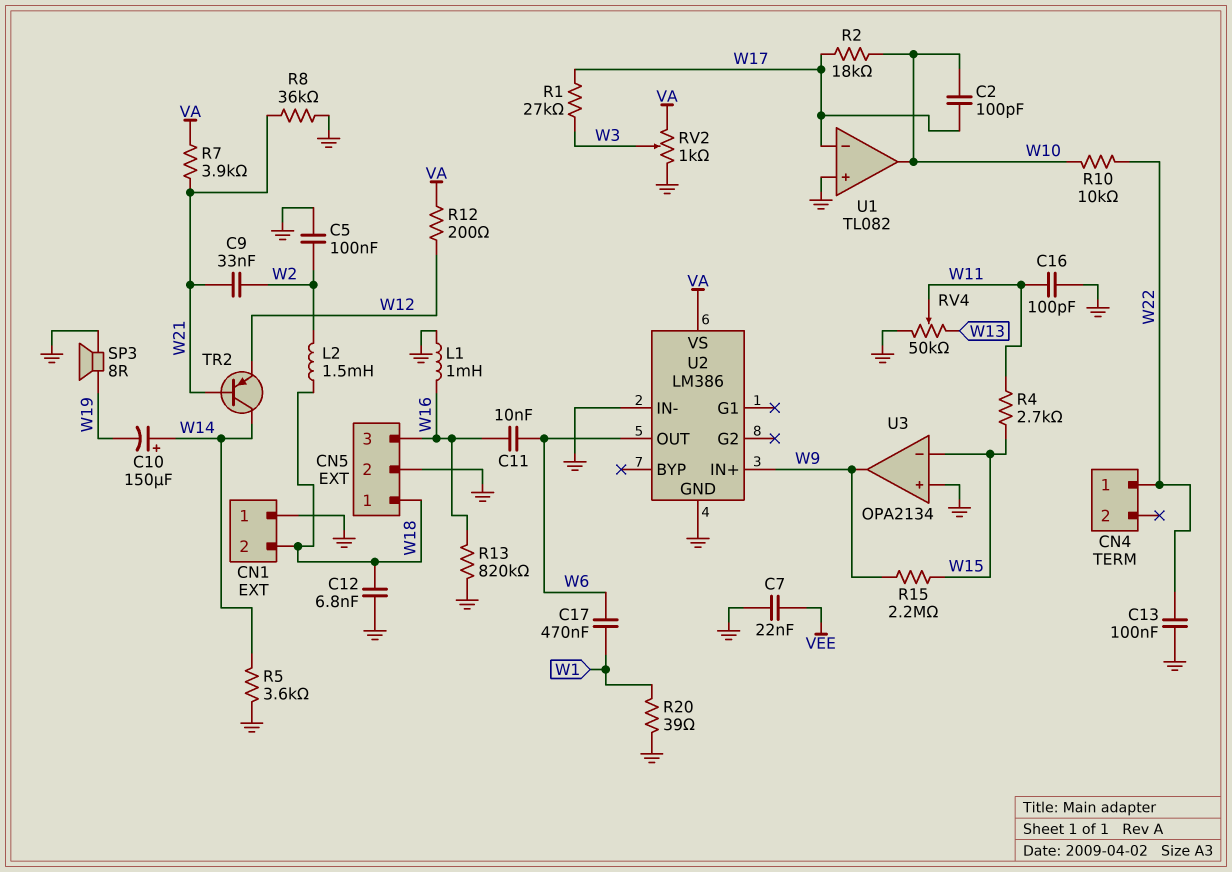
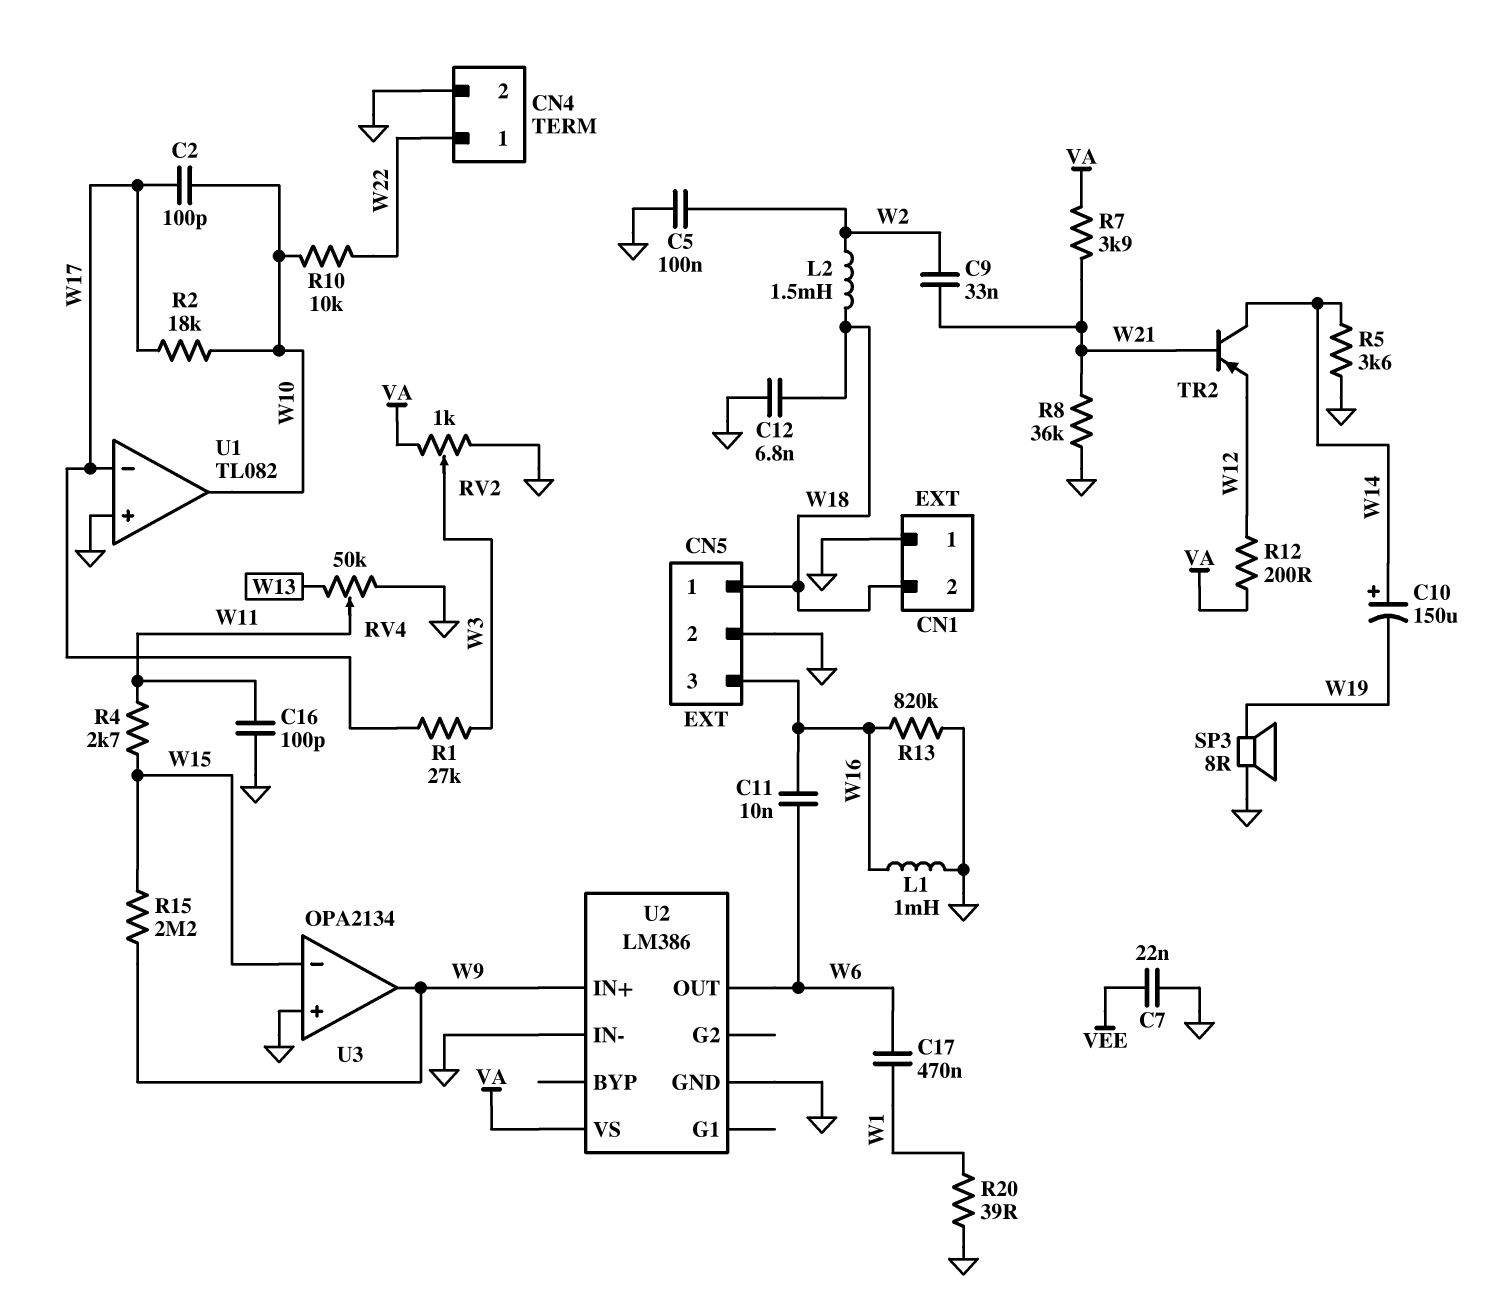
C13: 100nF (GND, W22) -> none
CN4 pin 2: none -> GND

